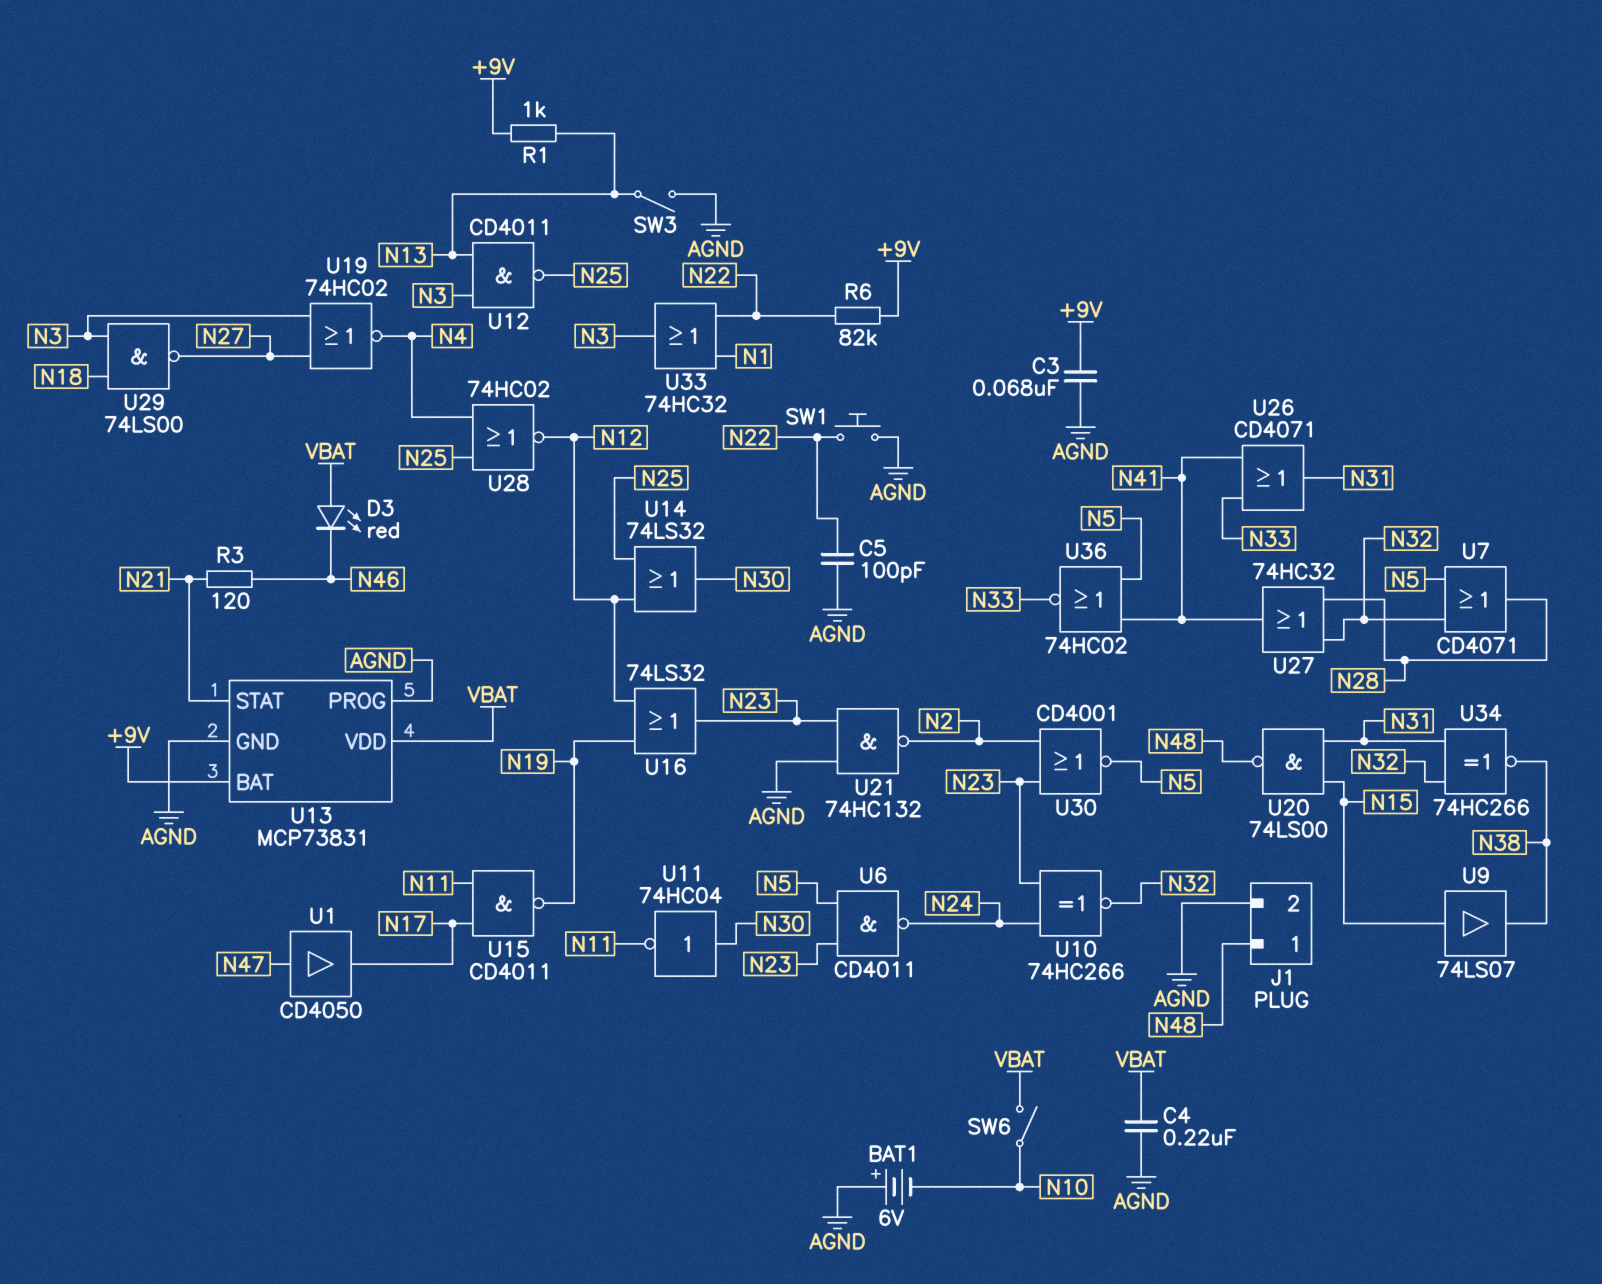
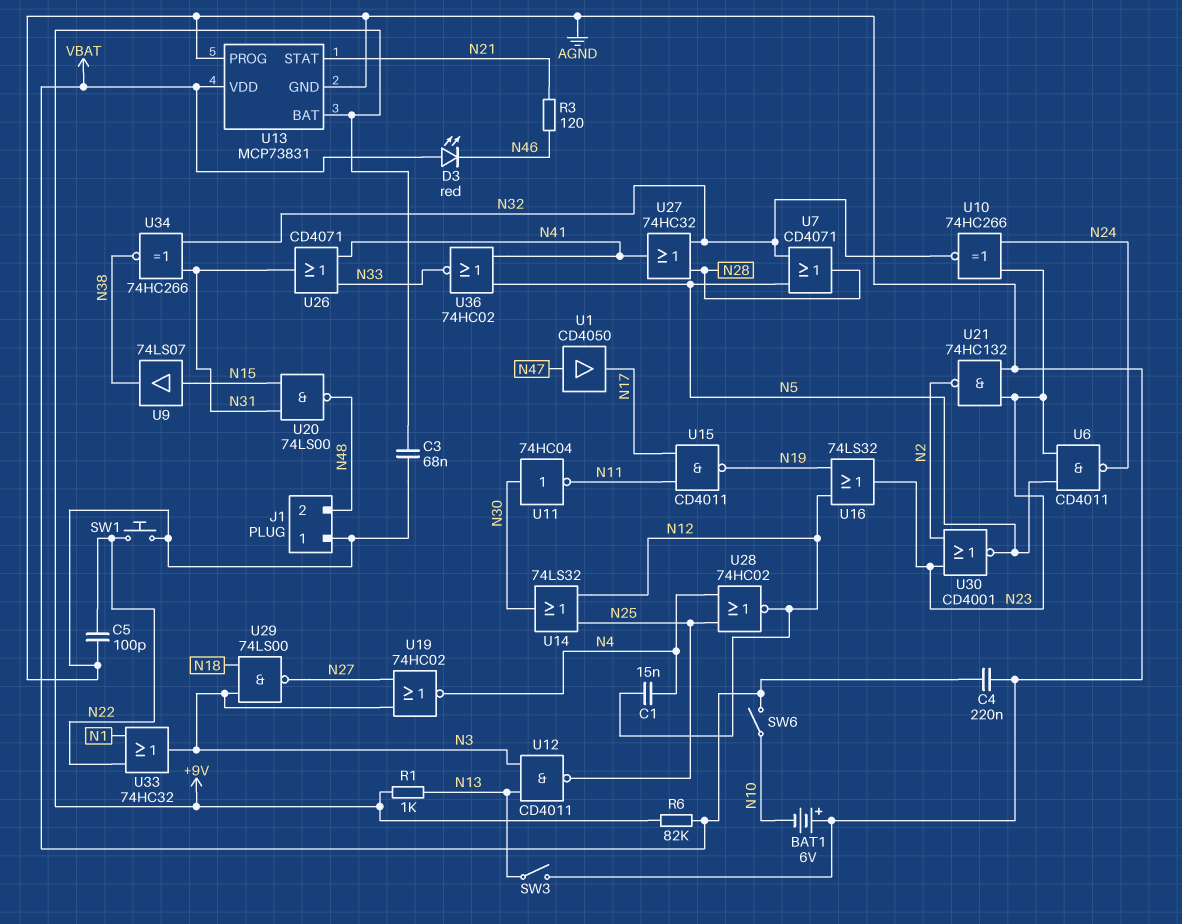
C1: none -> 15nF (N4, N12)
J1 pin 1: N48 -> AGND
J1 pin 2: AGND -> N48
R6: 82k (+9V, N22) -> 82k (+9V, VBAT)

